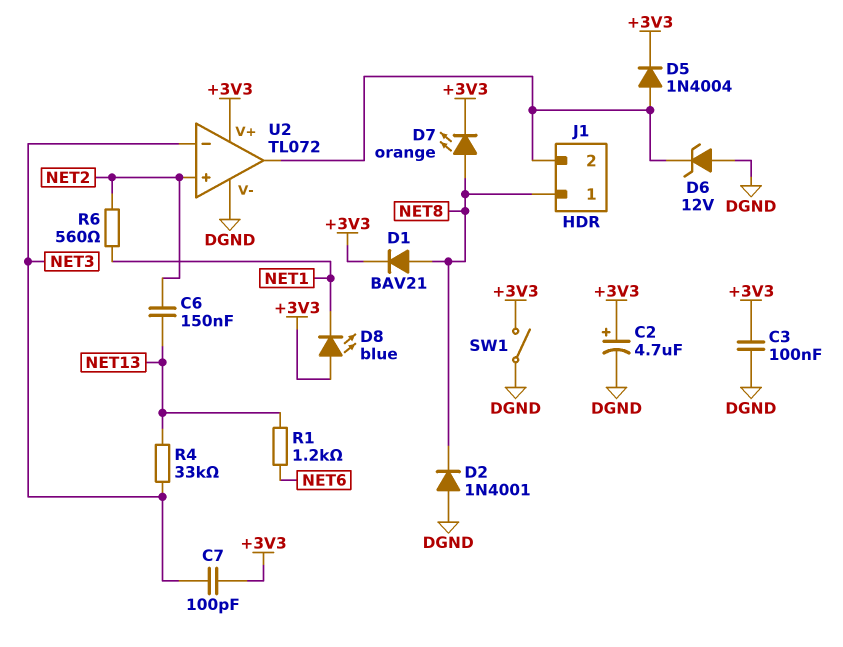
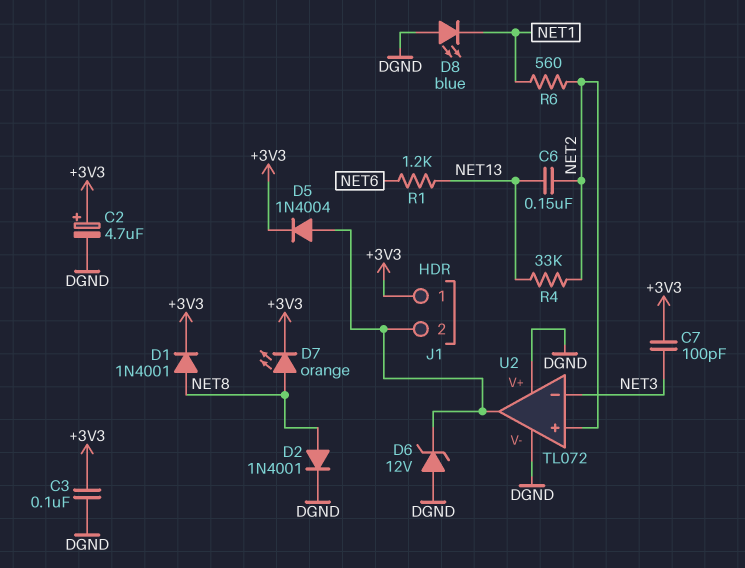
D1: diode BAV21 (A NET8, K +3V3) -> diode 1N4001 (A NET8, K +3V3)
D2: diode 1N4001 (A DGND, K NET8) -> diode 1N4001 (A NET8, K DGND)
D8: LED blue (A +3V3, K NET1) -> LED blue (A DGND, K NET1)
J1 pin 1: NET8 -> +3V3
R4: 33k (NET3, NET13) -> 33k (NET2, NET13)
SW1: switch (+3V3, DGND) -> none
U2 pin V+: +3V3 -> DGND

